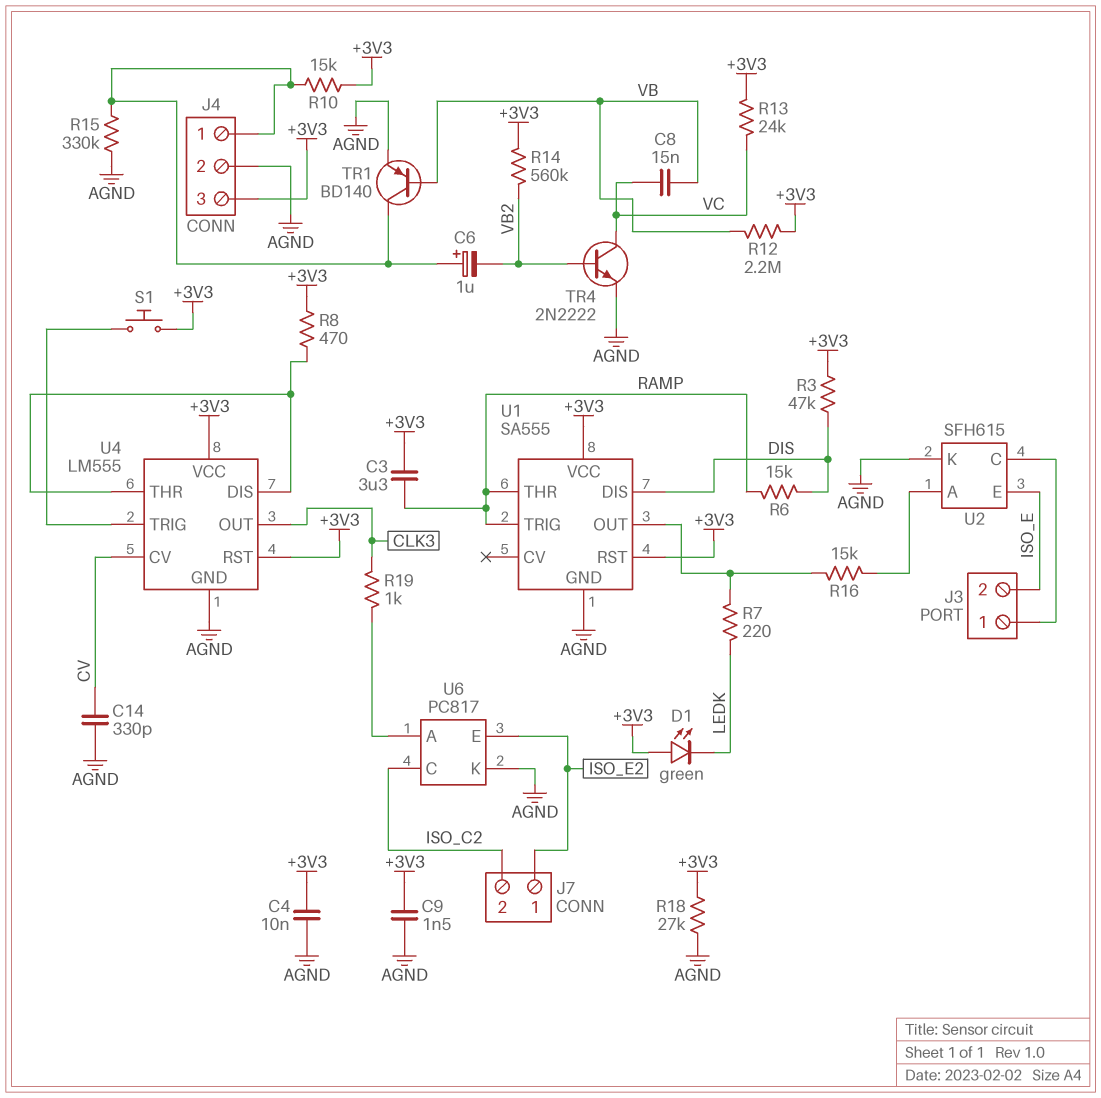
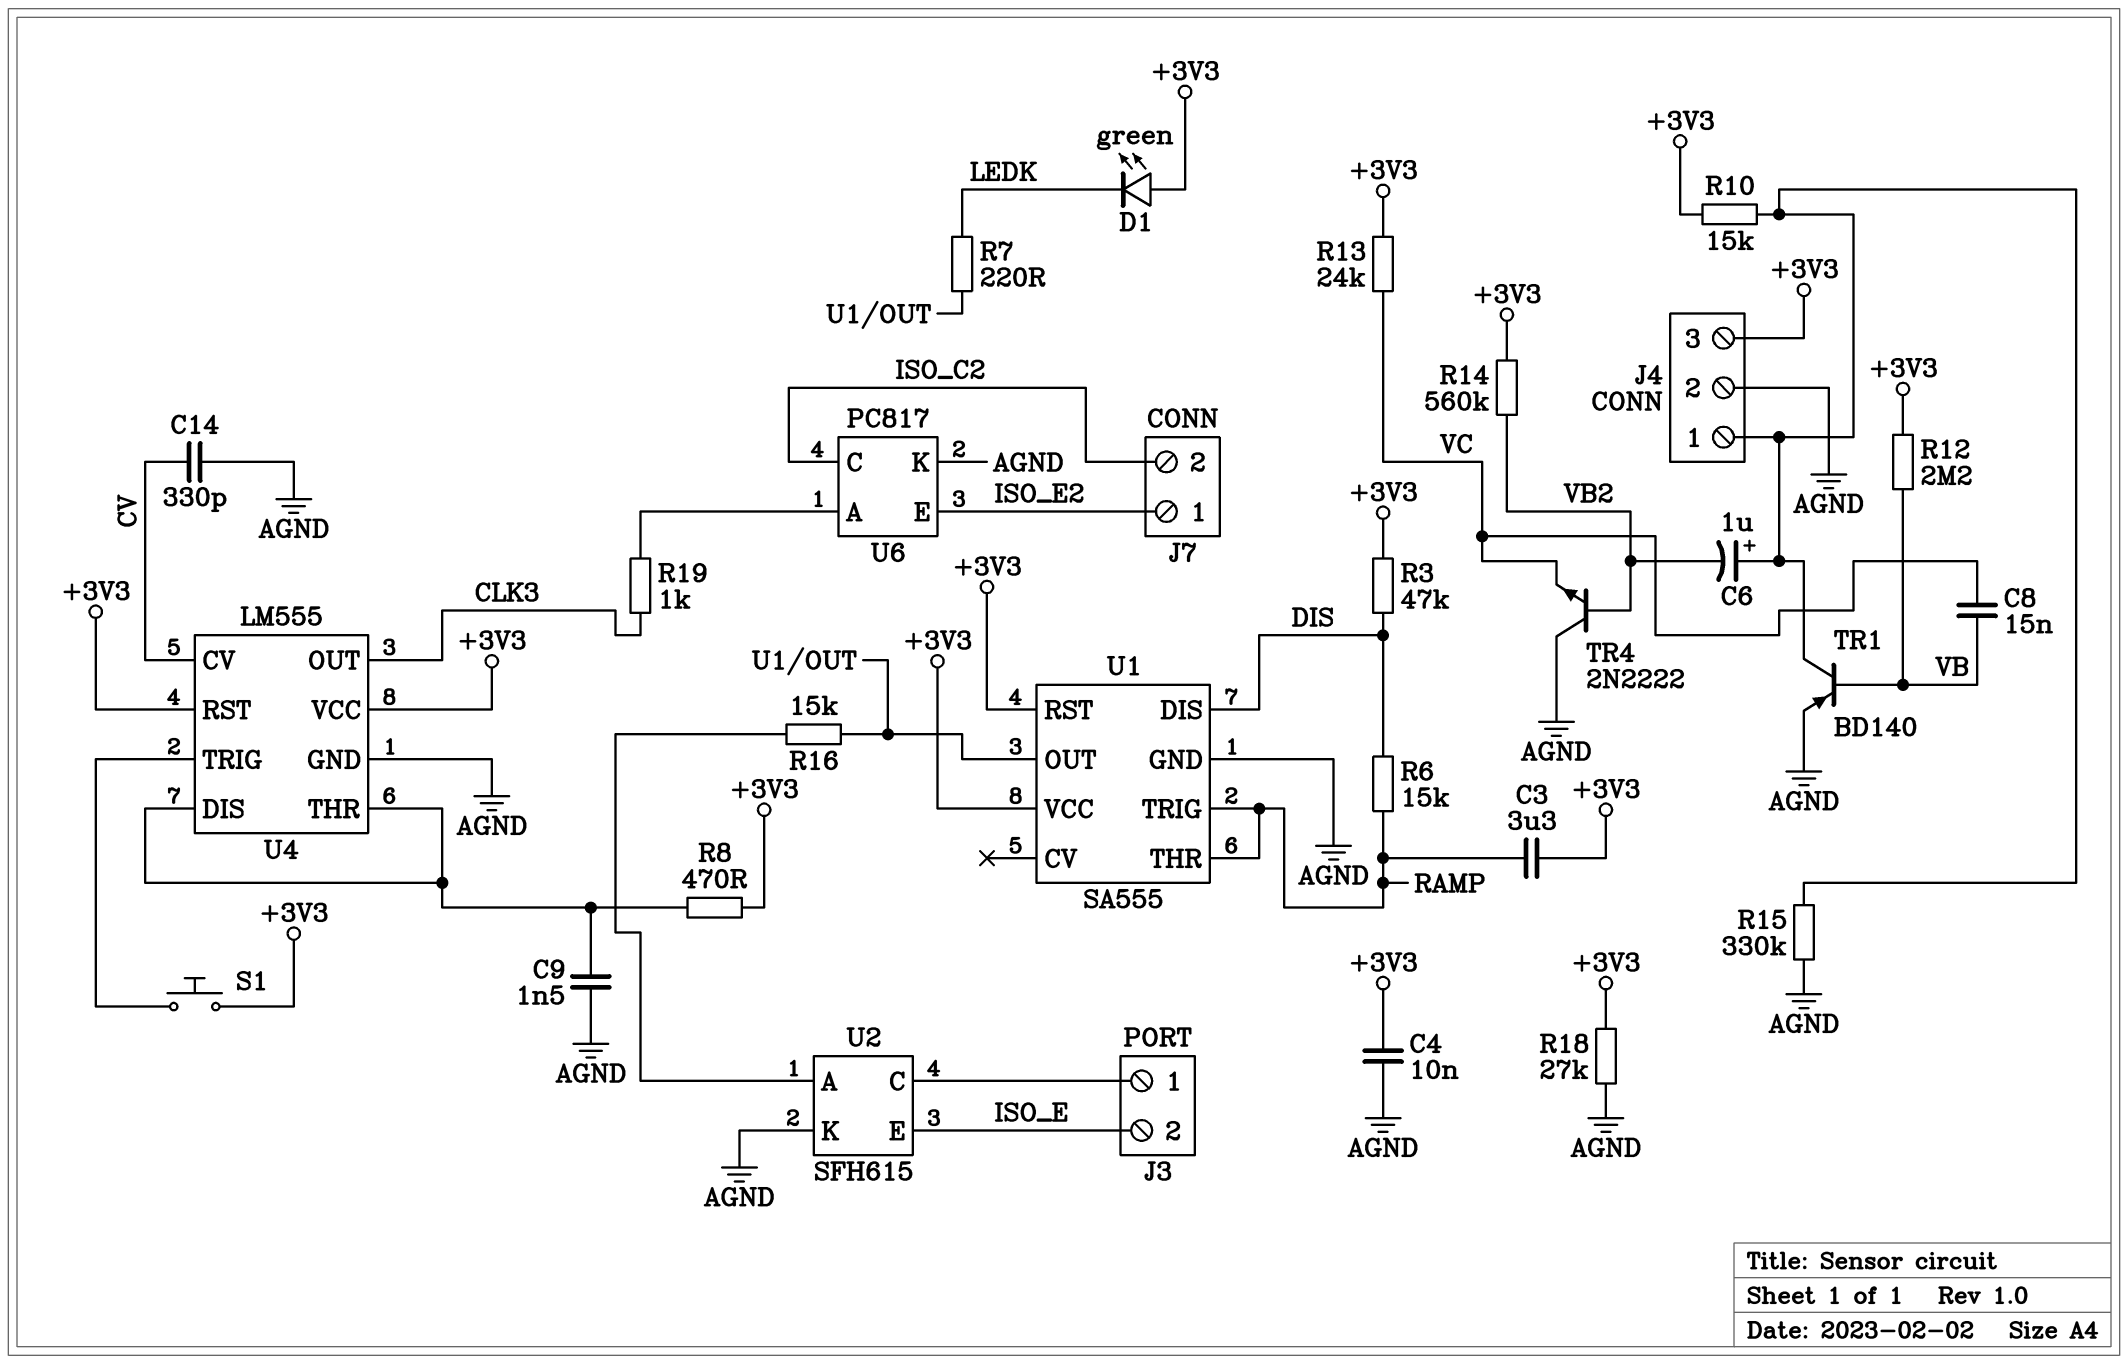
C9: 1.5nF (+3V3, AGND) -> 1.5nF (AGND, U4/DIS)
TR4: NPN 2N2222 (B VB2, C VC, E AGND) -> NPN 2N2222 (B VB2, C AGND, E VC)

